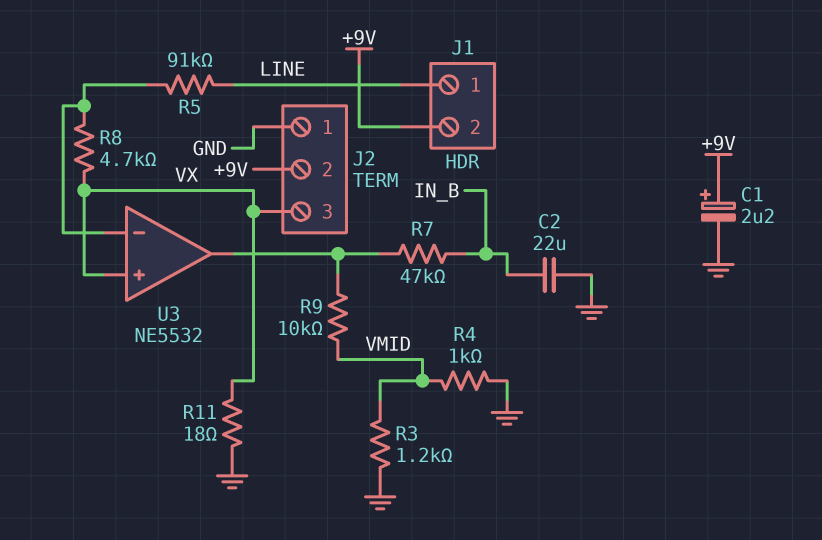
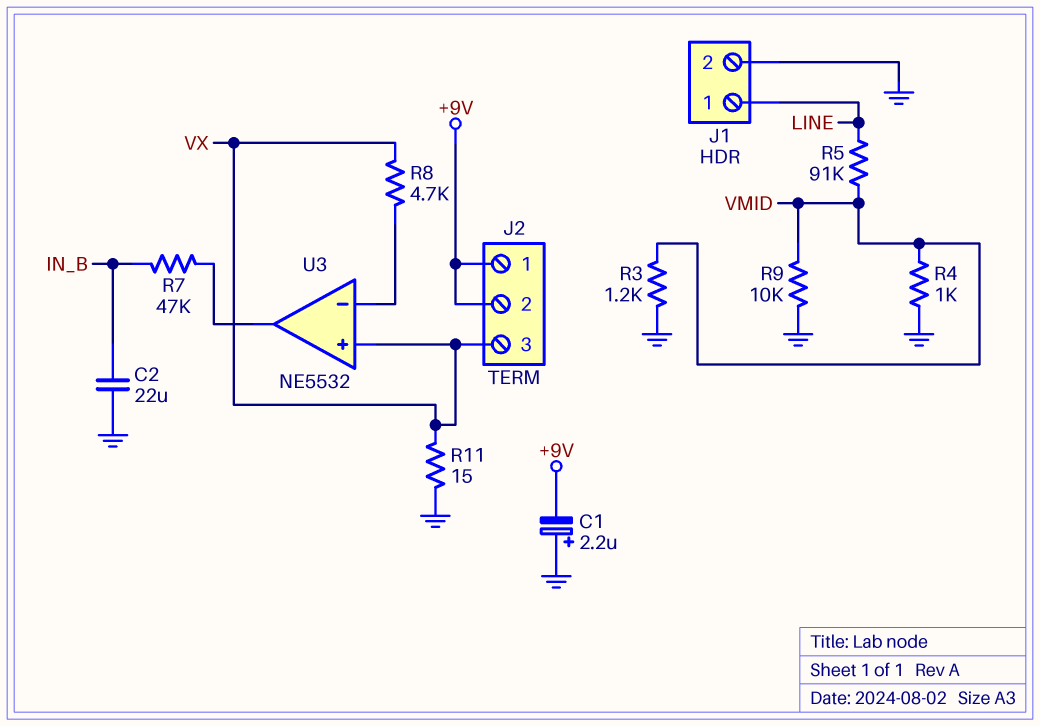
C1: 2.2uF (plus +9V, minus GND) -> 2.2uF (plus GND, minus +9V)
J1 pin 2: +9V -> GND
J2 pin 1: GND -> +9V
R5: 91k (LINE, U3/in-) -> 91k (LINE, VMID)
R9: 10k (U3/out, VMID) -> 10k (GND, VMID)
R11: 18 (GND, VX) -> 15 (GND, VX)

